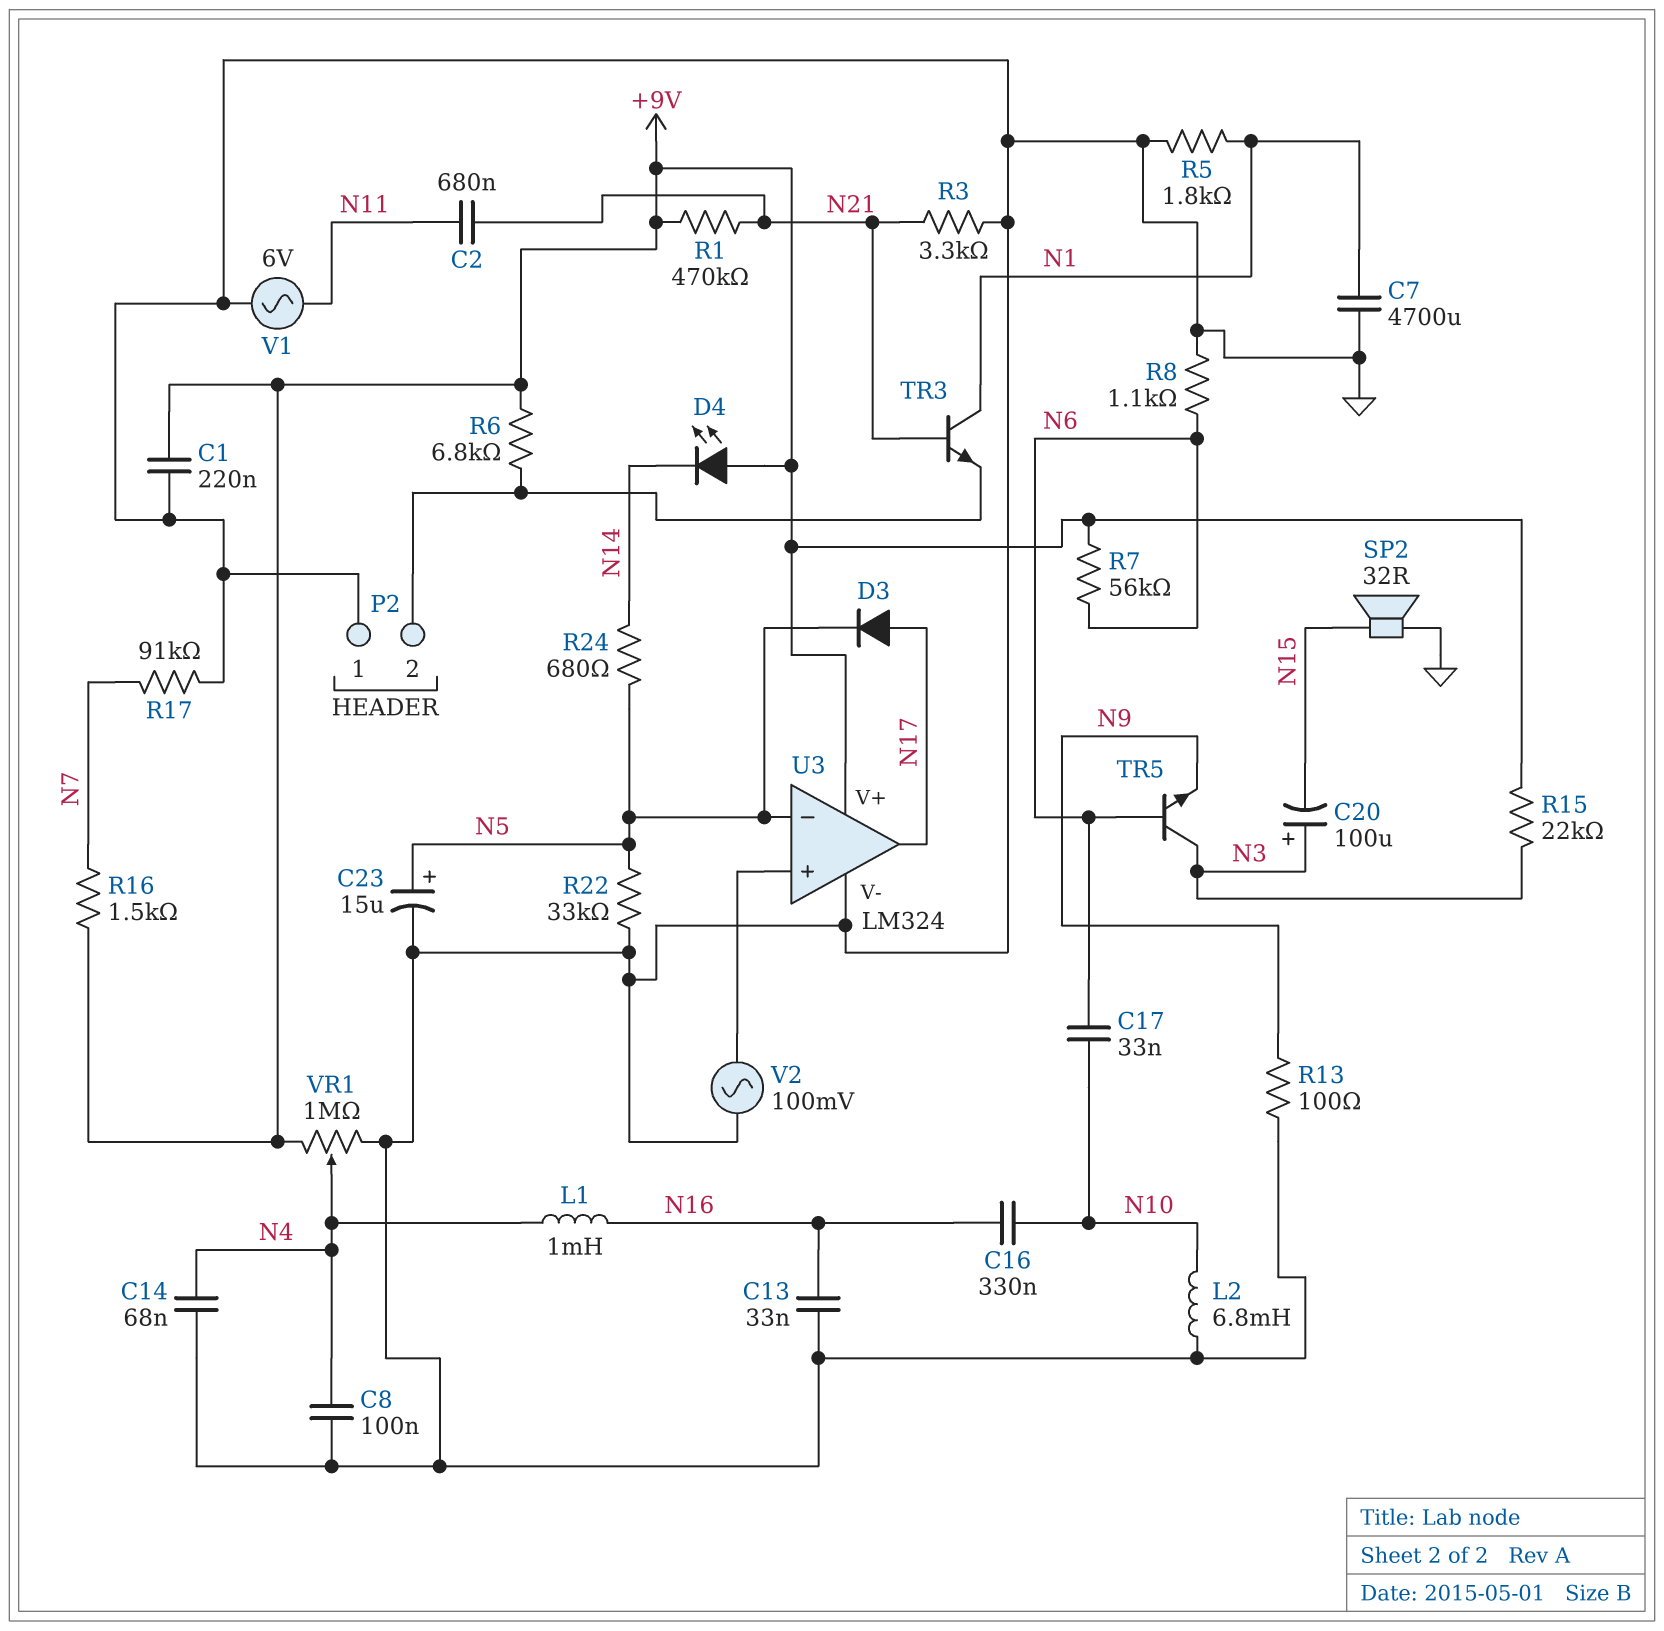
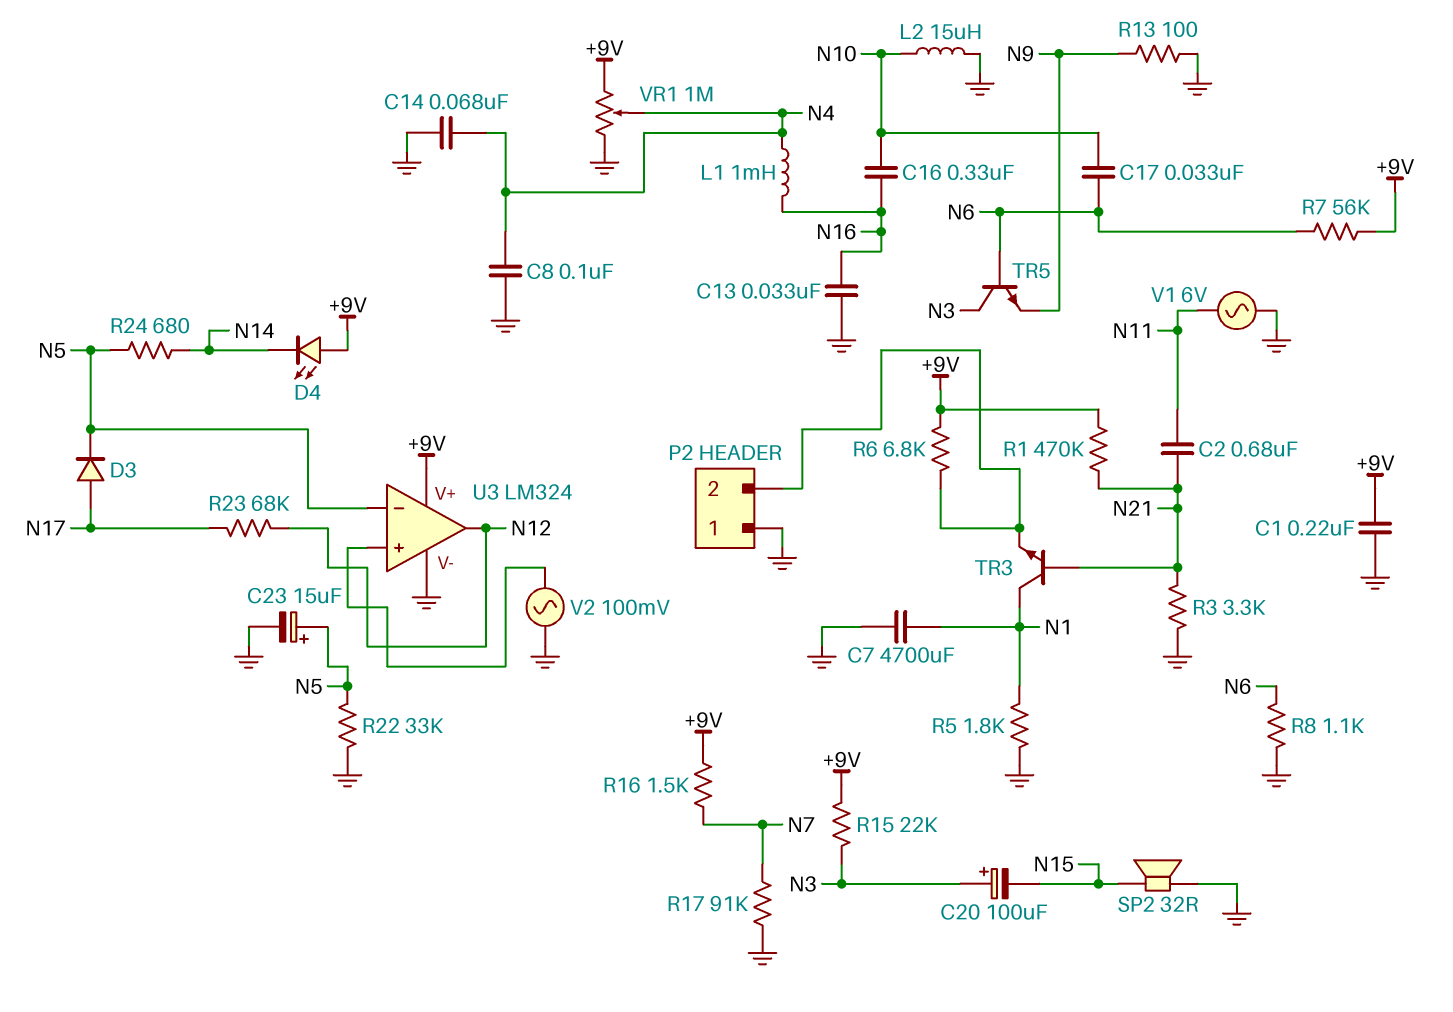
L2: 6.8mH (GND, N10) -> 15uH (GND, N10)
R23: none -> 68k (N12, N17)
U3 pin out: N17 -> N12

